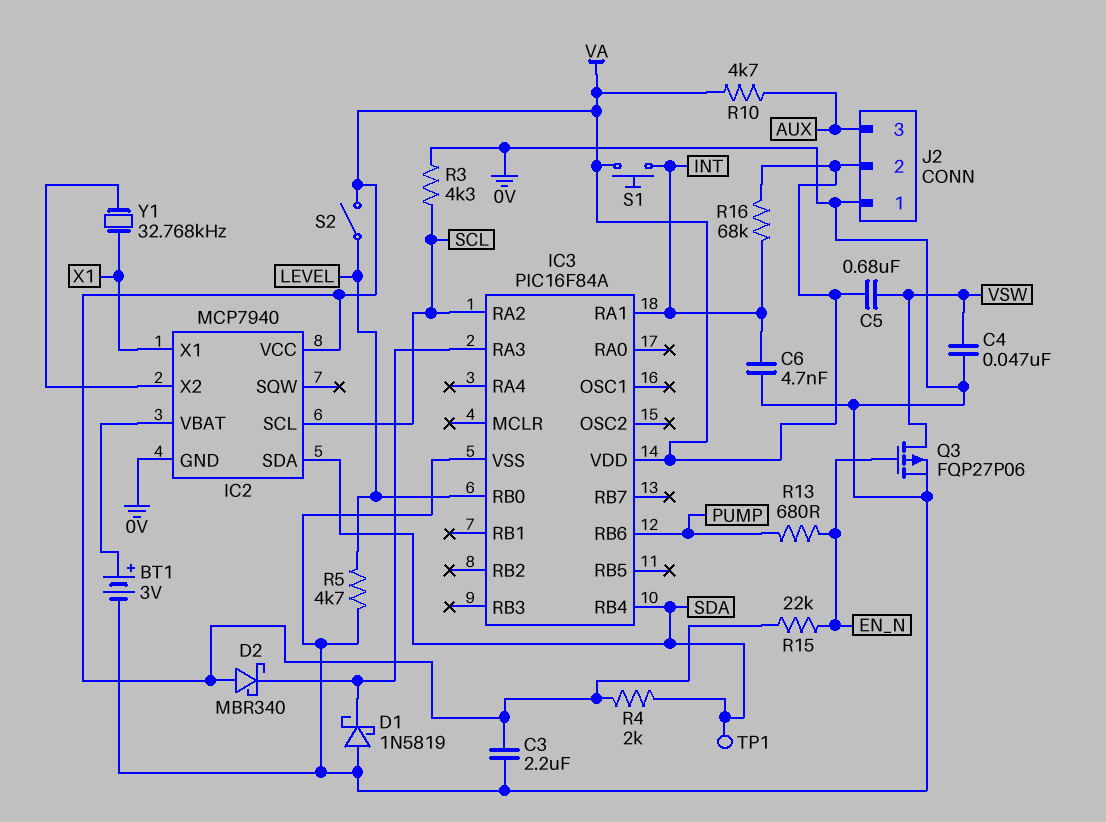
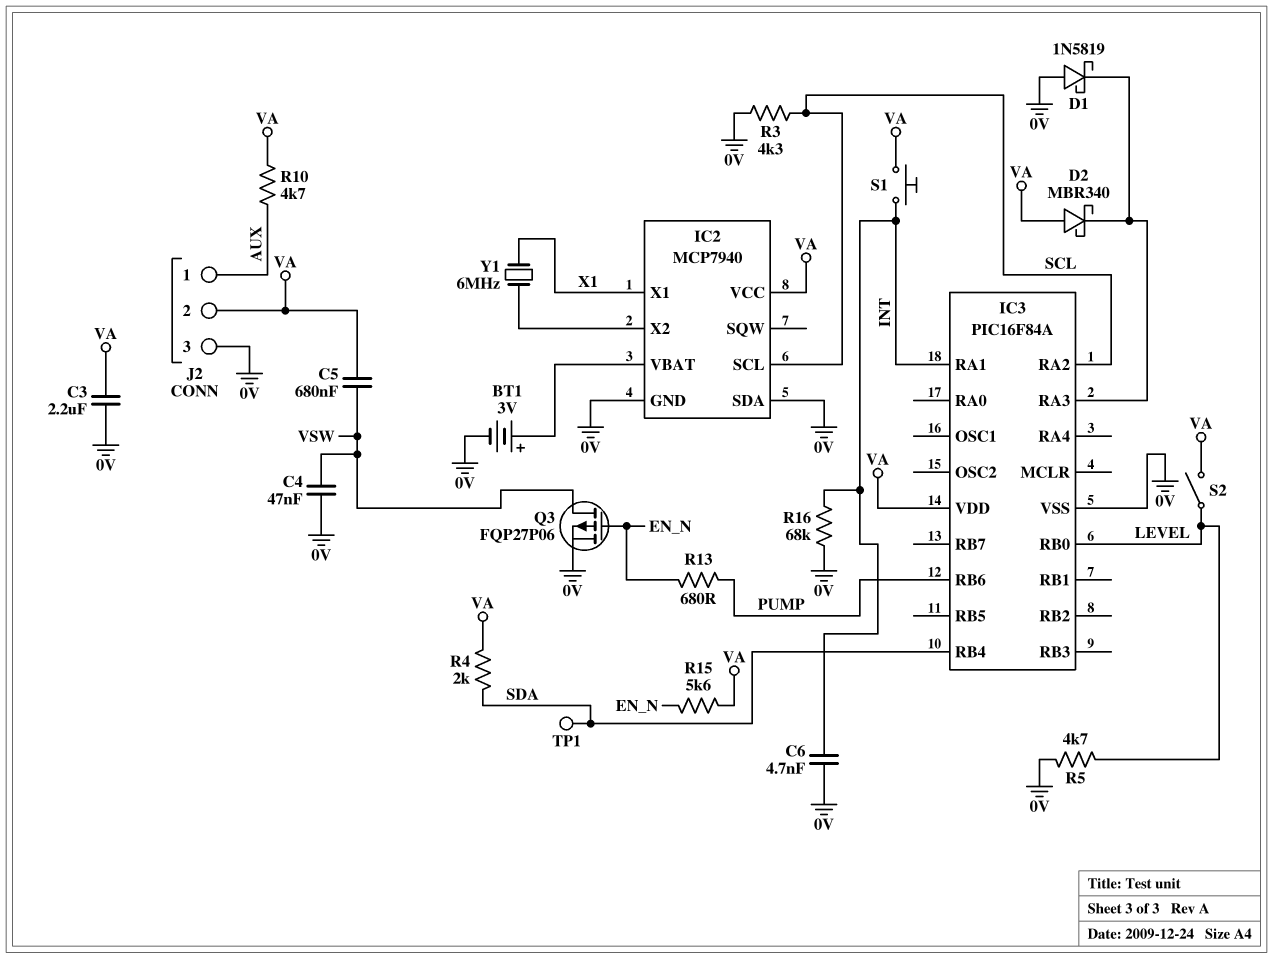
IC2 pin SDA: SDA -> 0V
J2 pin 1: 0V -> AUX
J2 pin 3: AUX -> 0V
R15: 22k (EN_N, VA) -> 5.6k (EN_N, VA)
R16: 68k (INT, VA) -> 68k (0V, INT)
Y1: 32.768kHz (IC2/X2, X1) -> 6MHz (IC2/X2, X1)

